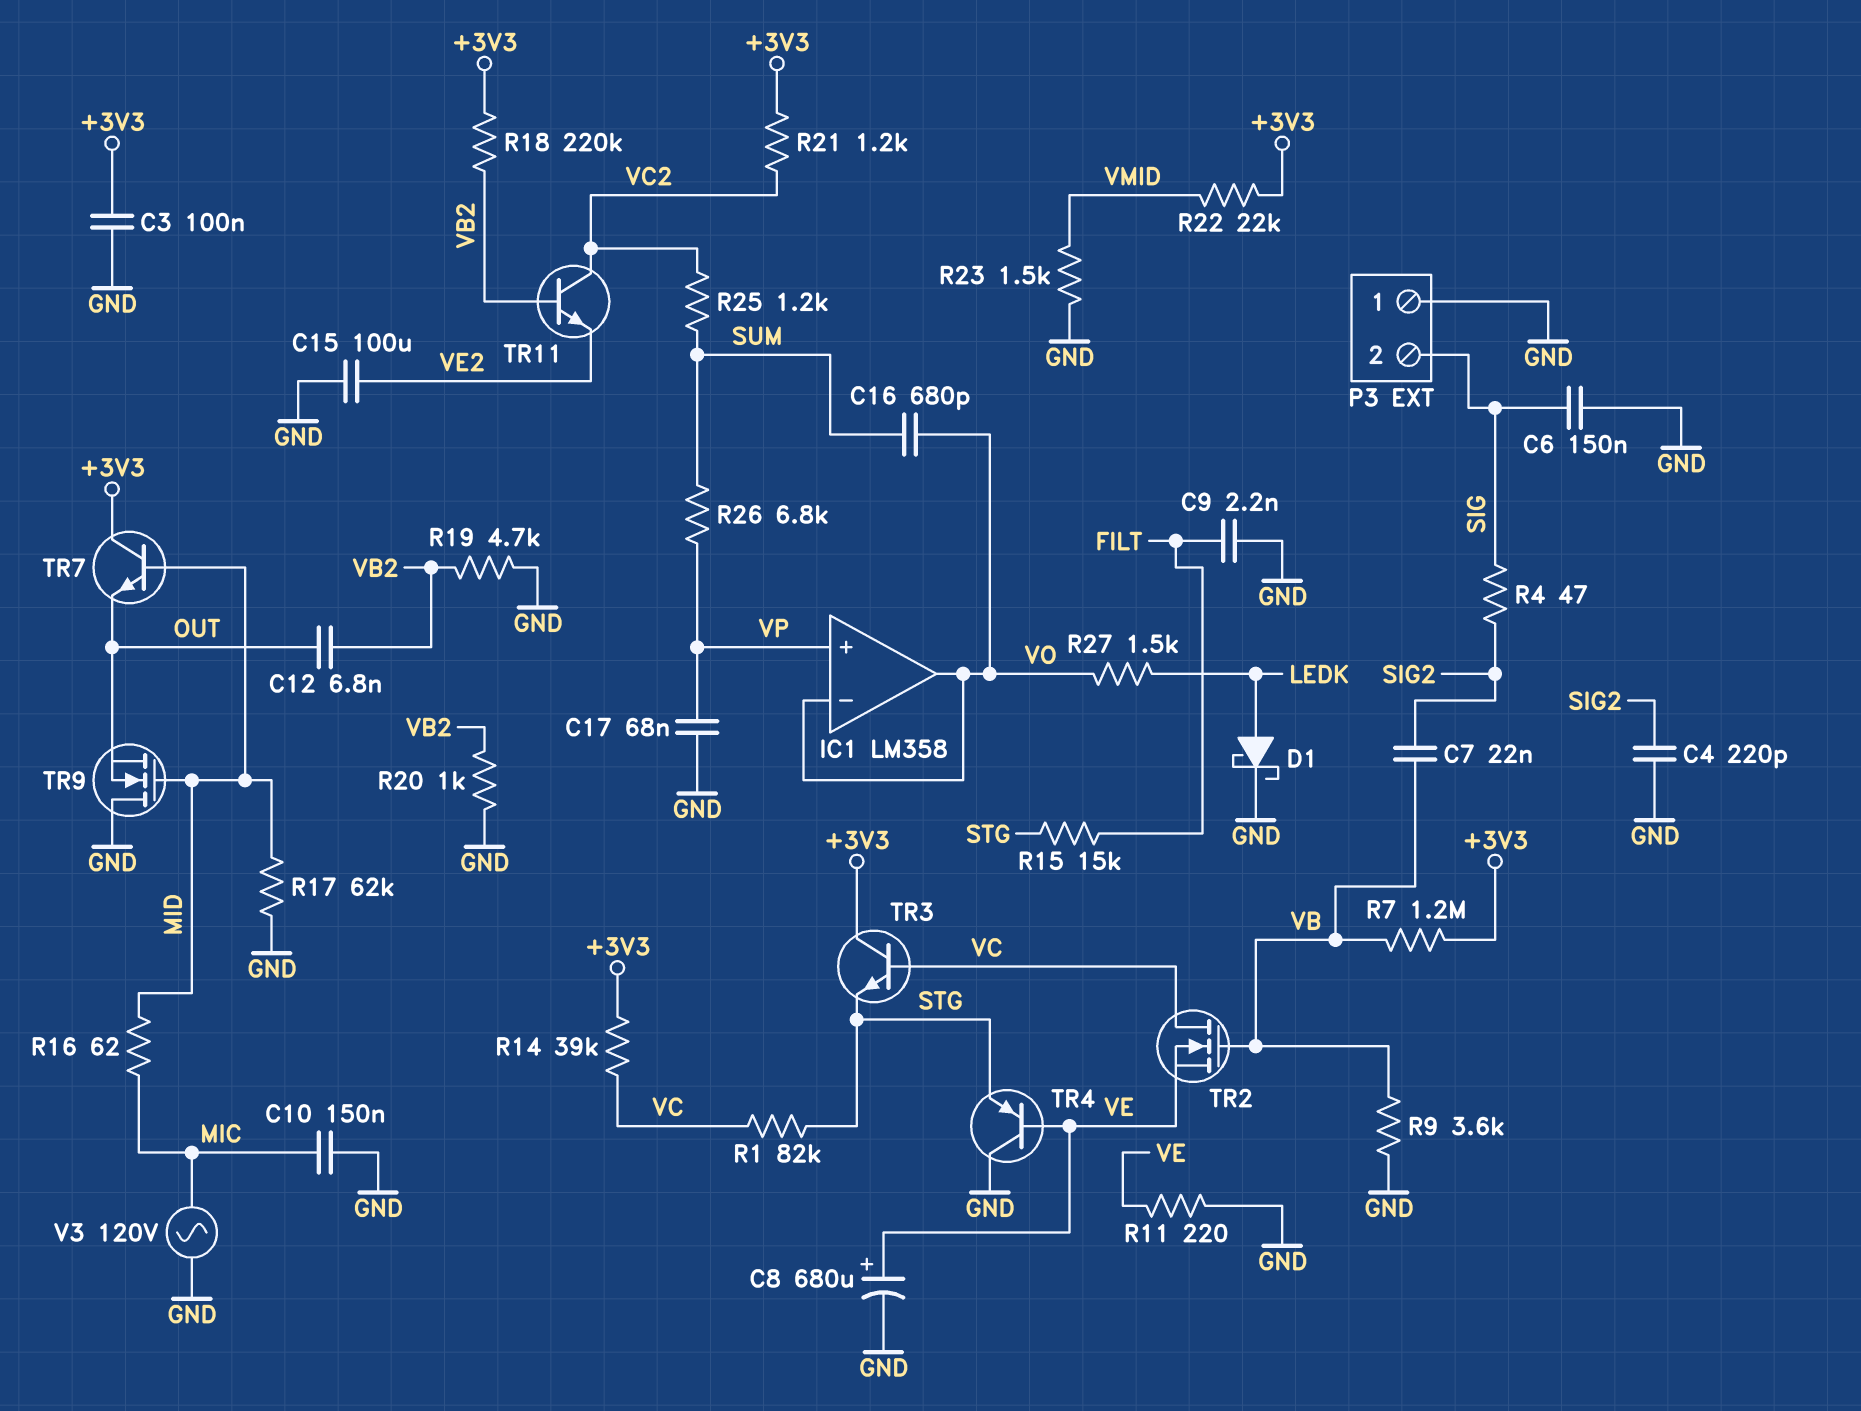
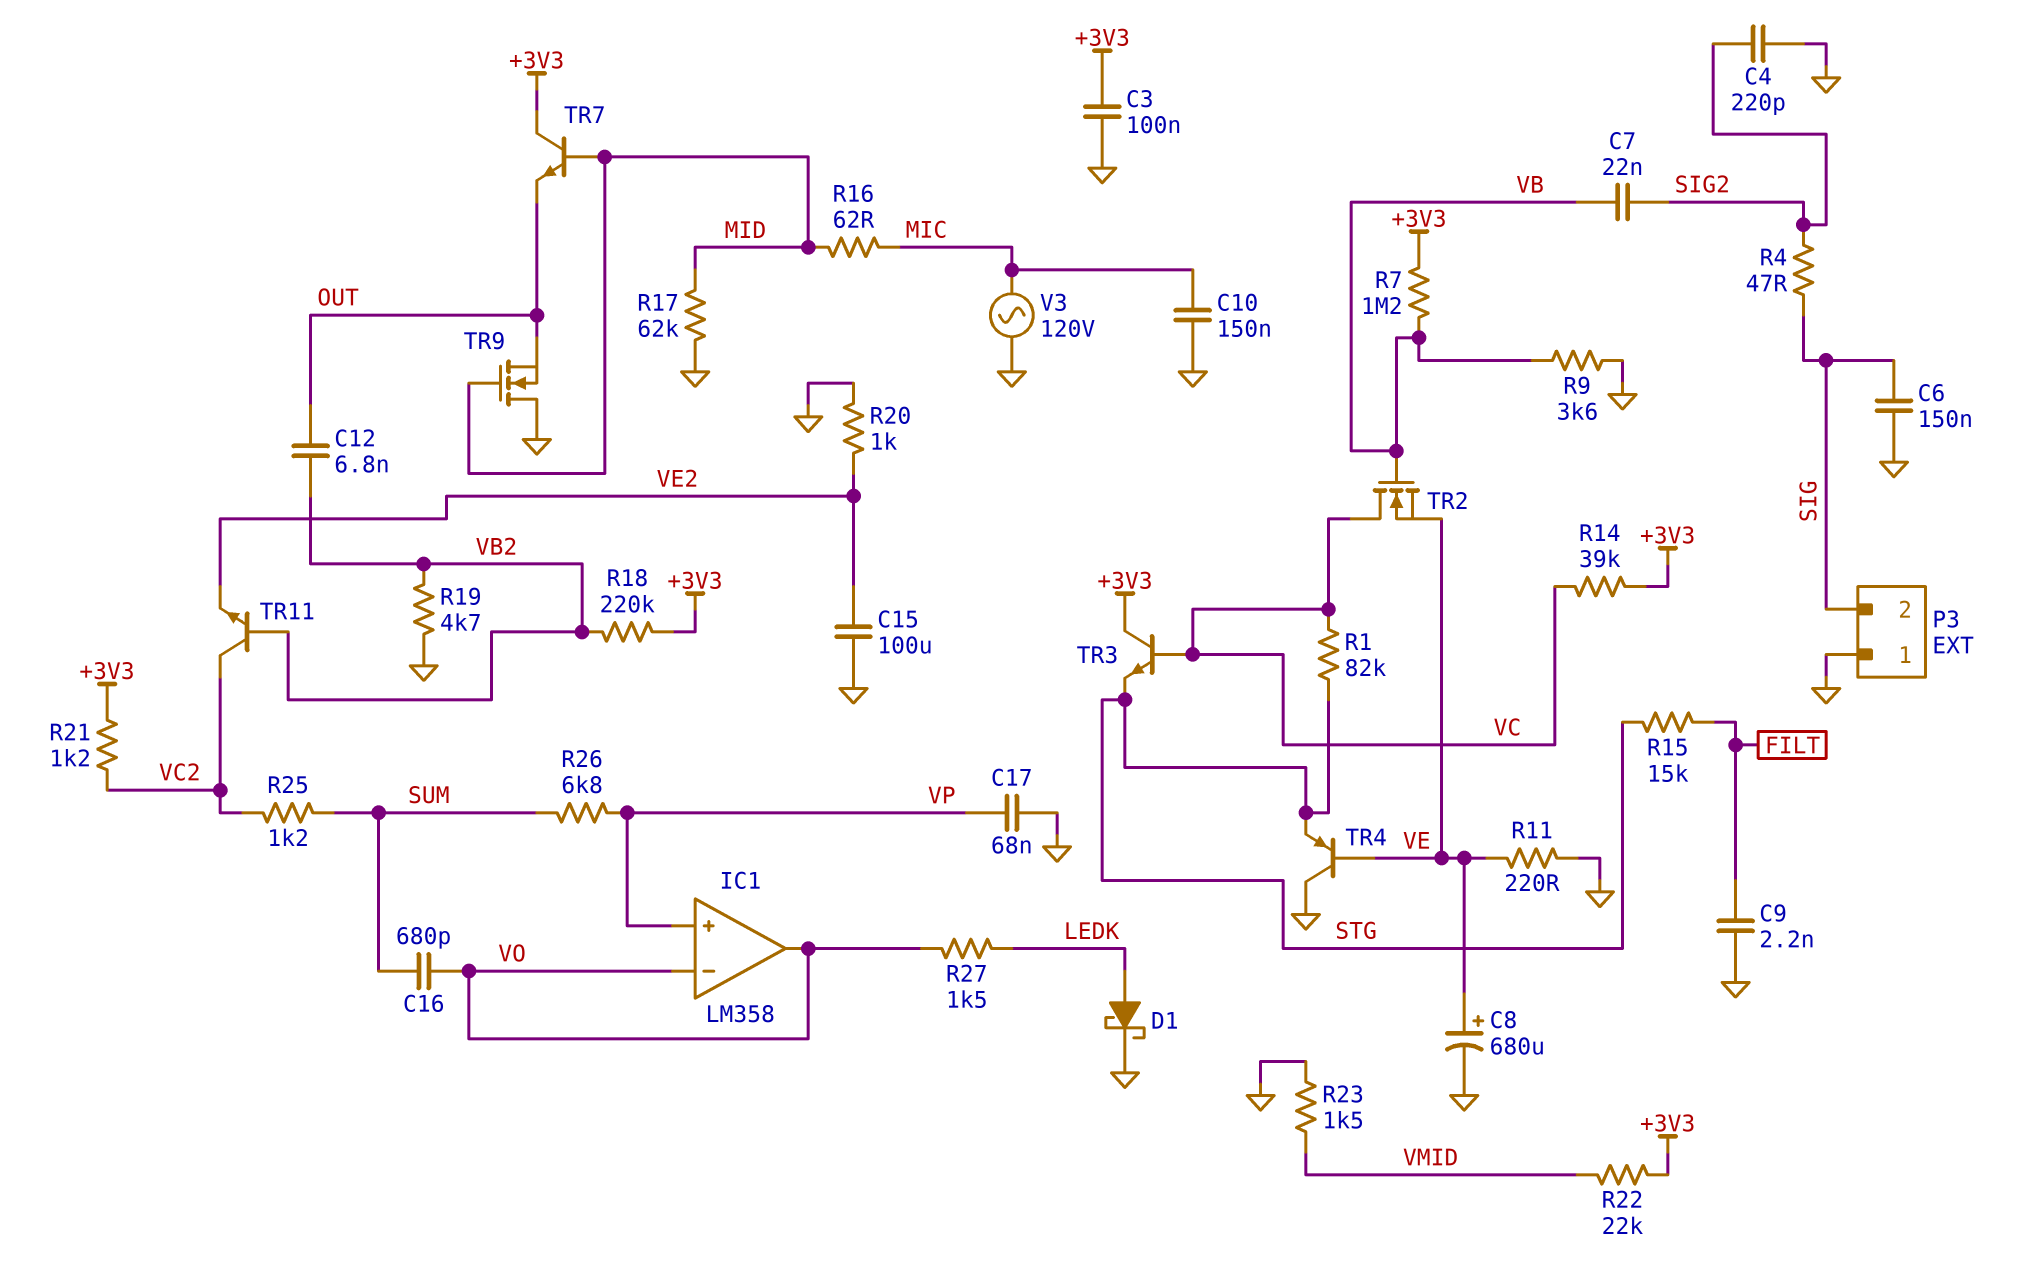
R20: 1k (GND, VB2) -> 1k (GND, VE2)

